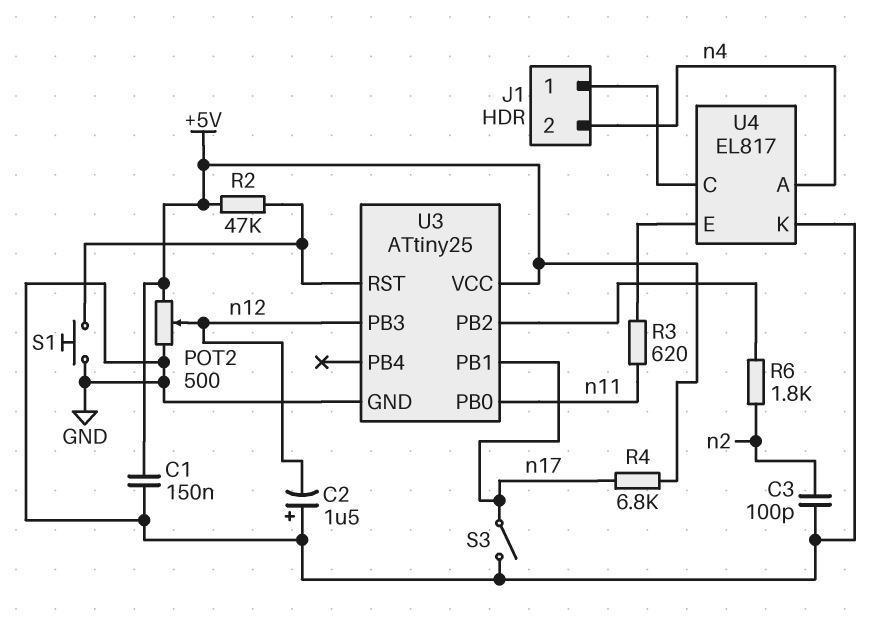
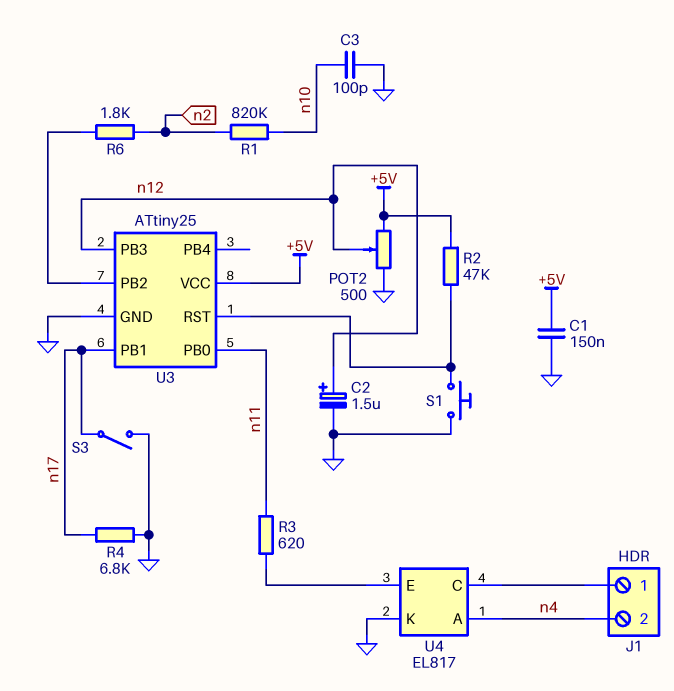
C2: 1.5uF (plus GND, minus n12) -> 1.5uF (plus n12, minus GND)
C3: 100pF (GND, n2) -> 100pF (GND, n10)
R1: none -> 820k (n2, n10)
R4: 6.8k (+5V, n17) -> 6.8k (GND, n17)

